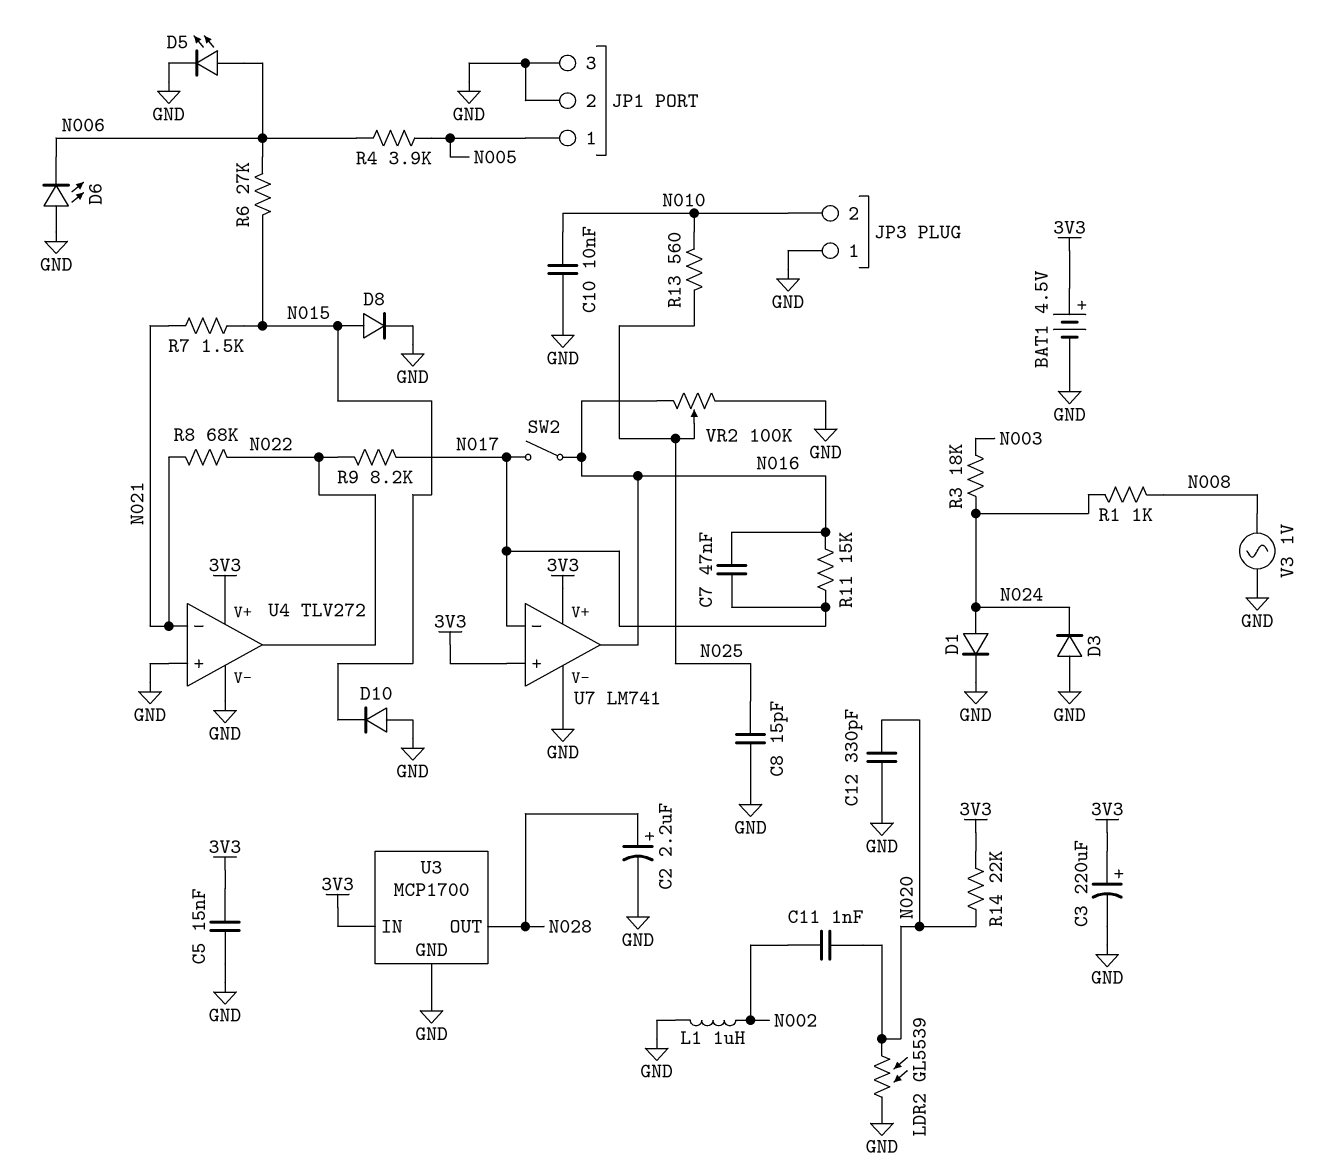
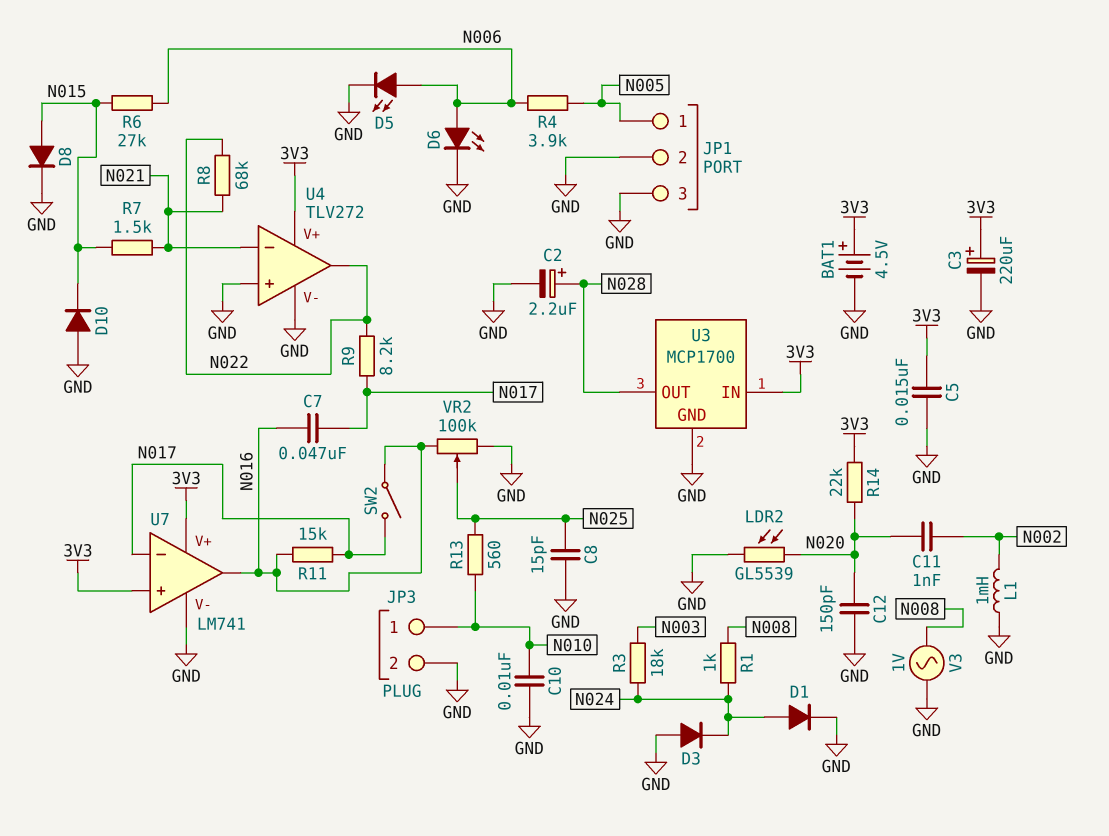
C12: 330pF (GND, N020) -> 150pF (GND, N020)
D6: LED (A GND, K N006) -> LED (A N006, K GND)
JP3 pin 1: GND -> N010
JP3 pin 2: N010 -> GND
L1: 1uH (GND, N002) -> 1mH (GND, N002)

